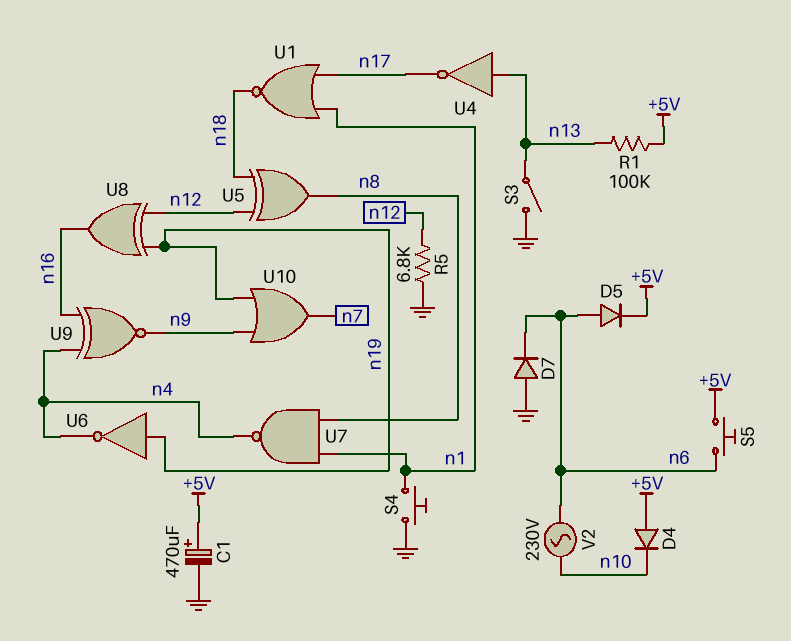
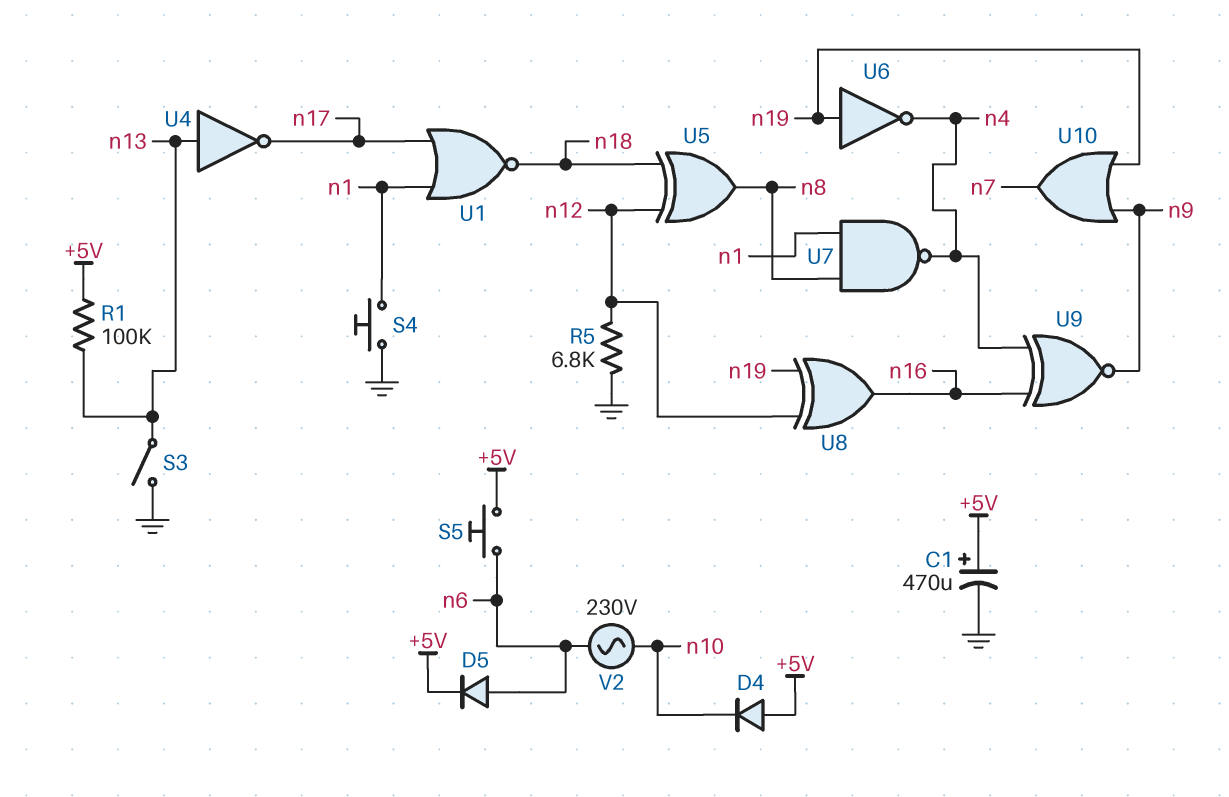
D7: diode (A GND, K n6) -> none

